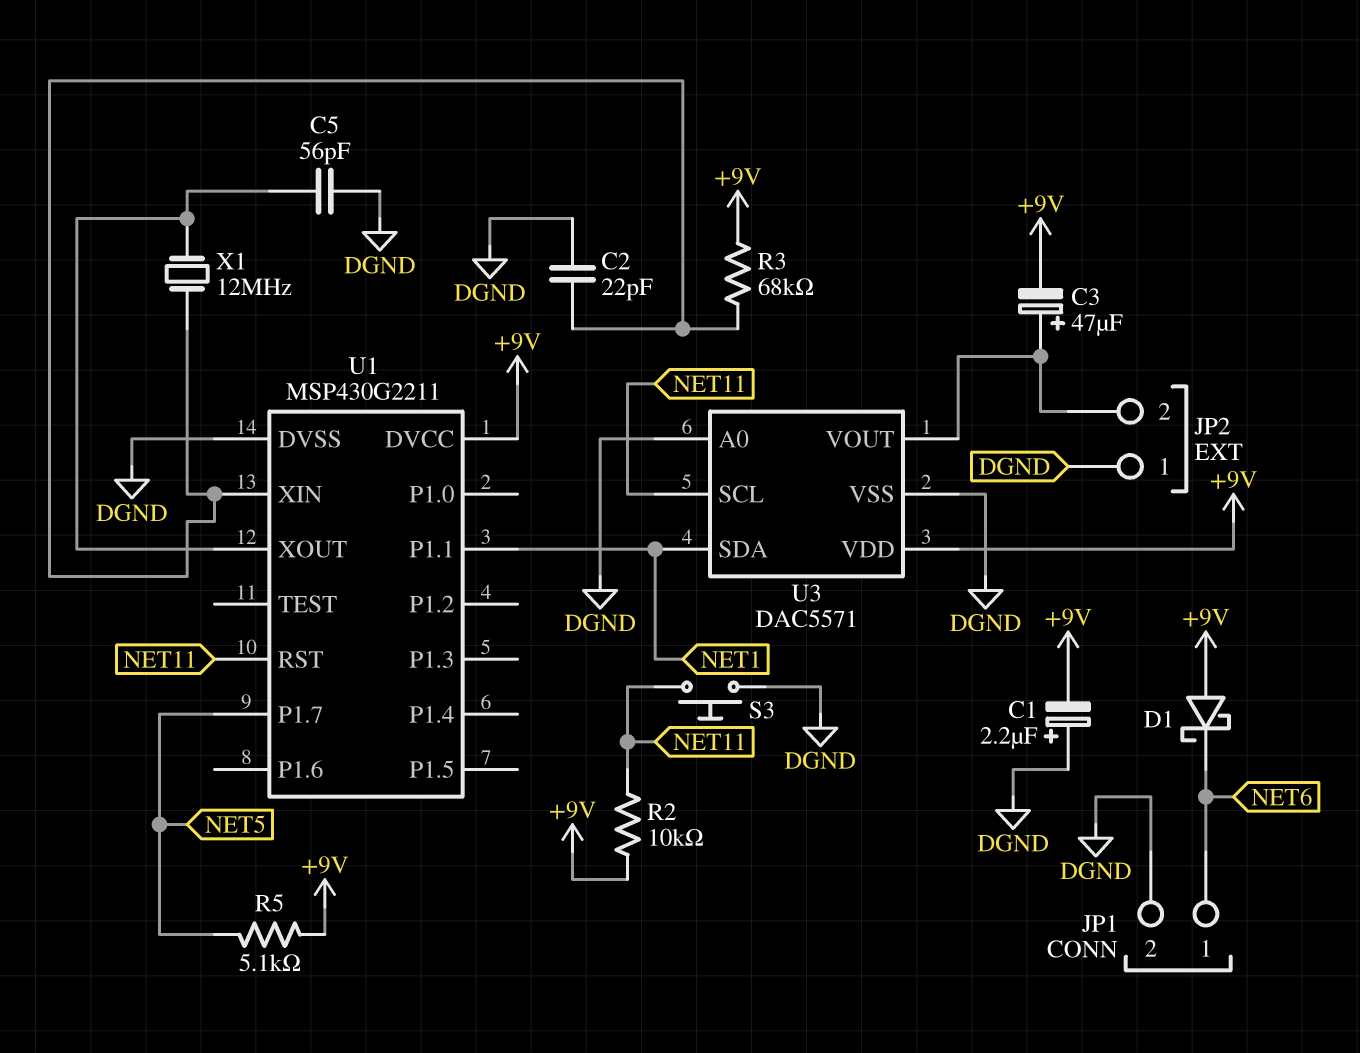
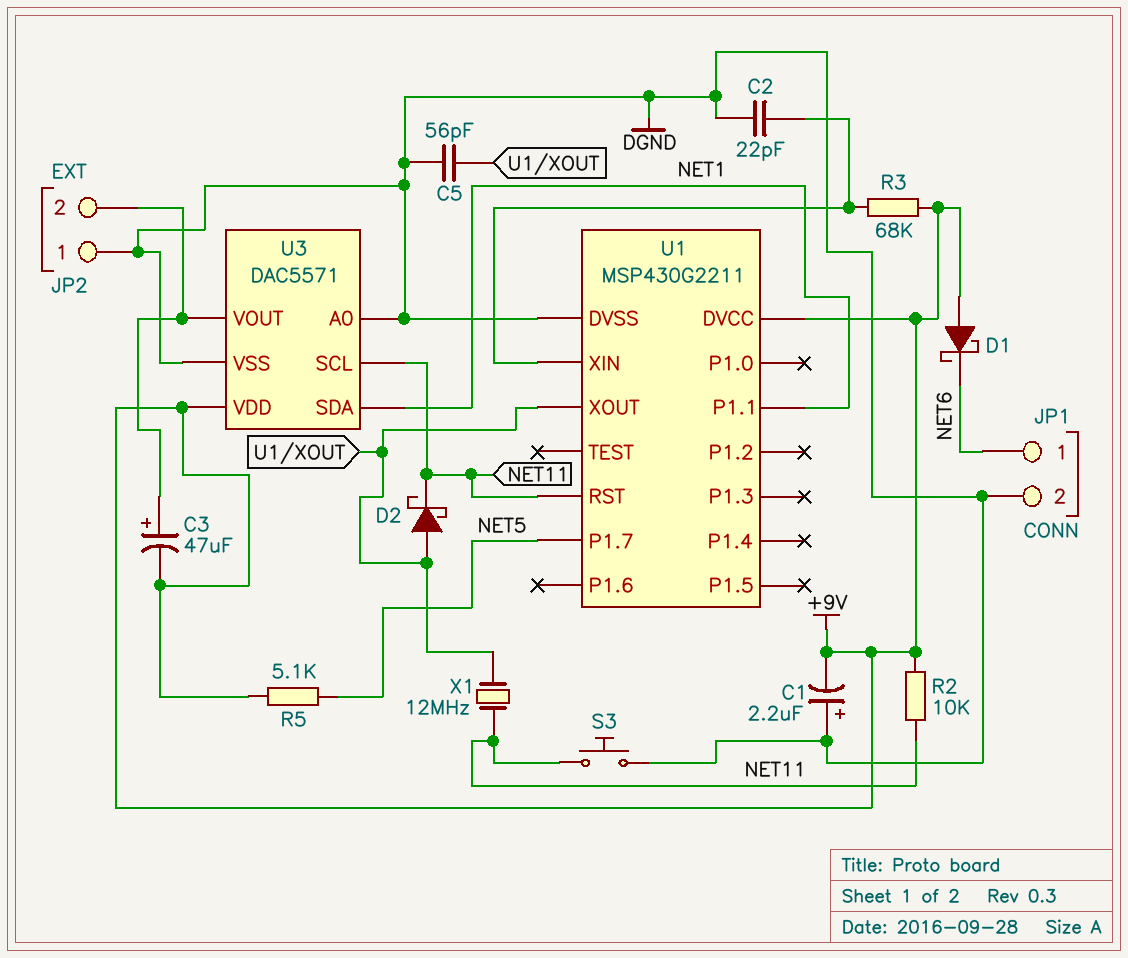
D2: none -> schottky (A U1/XOUT, K NET11)
X1: 12MHz (U1/XIN, U1/XOUT) -> 12MHz (NET11, U1/XOUT)

